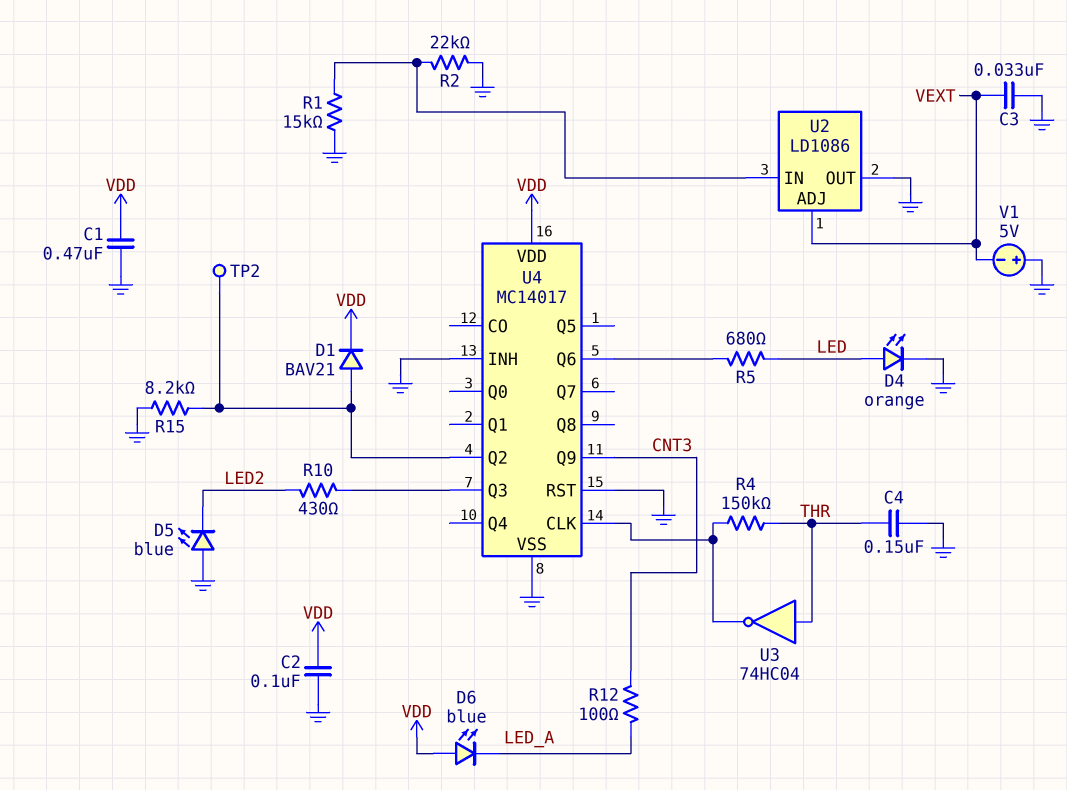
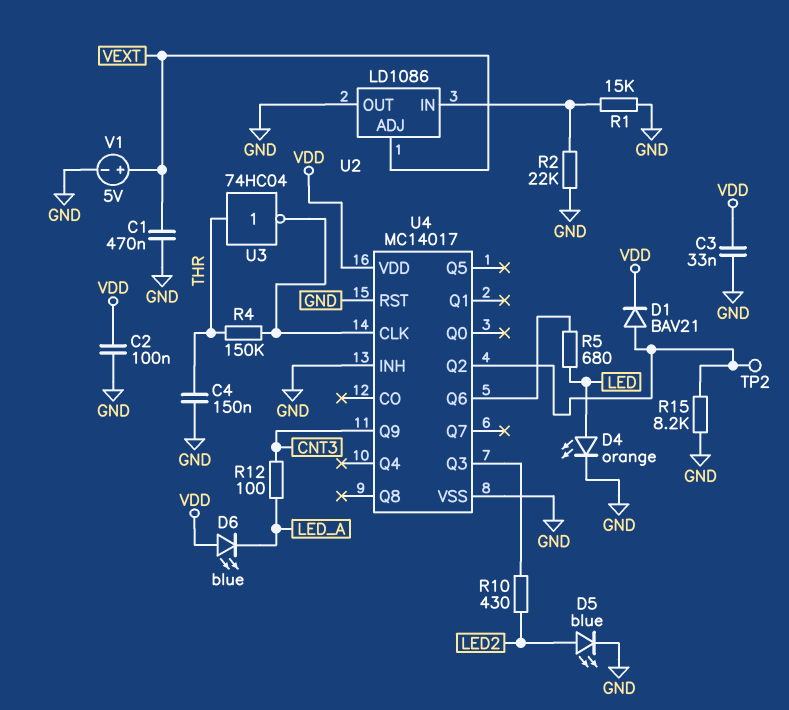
C1: 470nF (GND, VDD) -> 470nF (GND, VEXT)
C3: 33nF (GND, VEXT) -> 33nF (GND, VDD)
D5: LED blue (A GND, K LED2) -> LED blue (A LED2, K GND)
V1: 5V (plus GND, minus VEXT) -> 5V (plus VEXT, minus GND)

